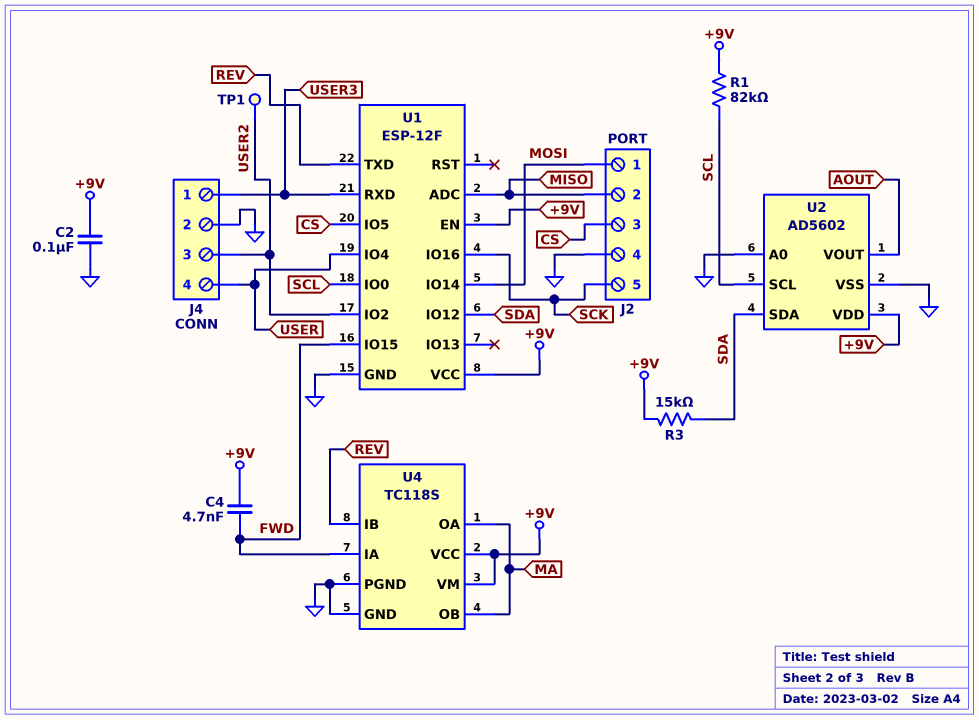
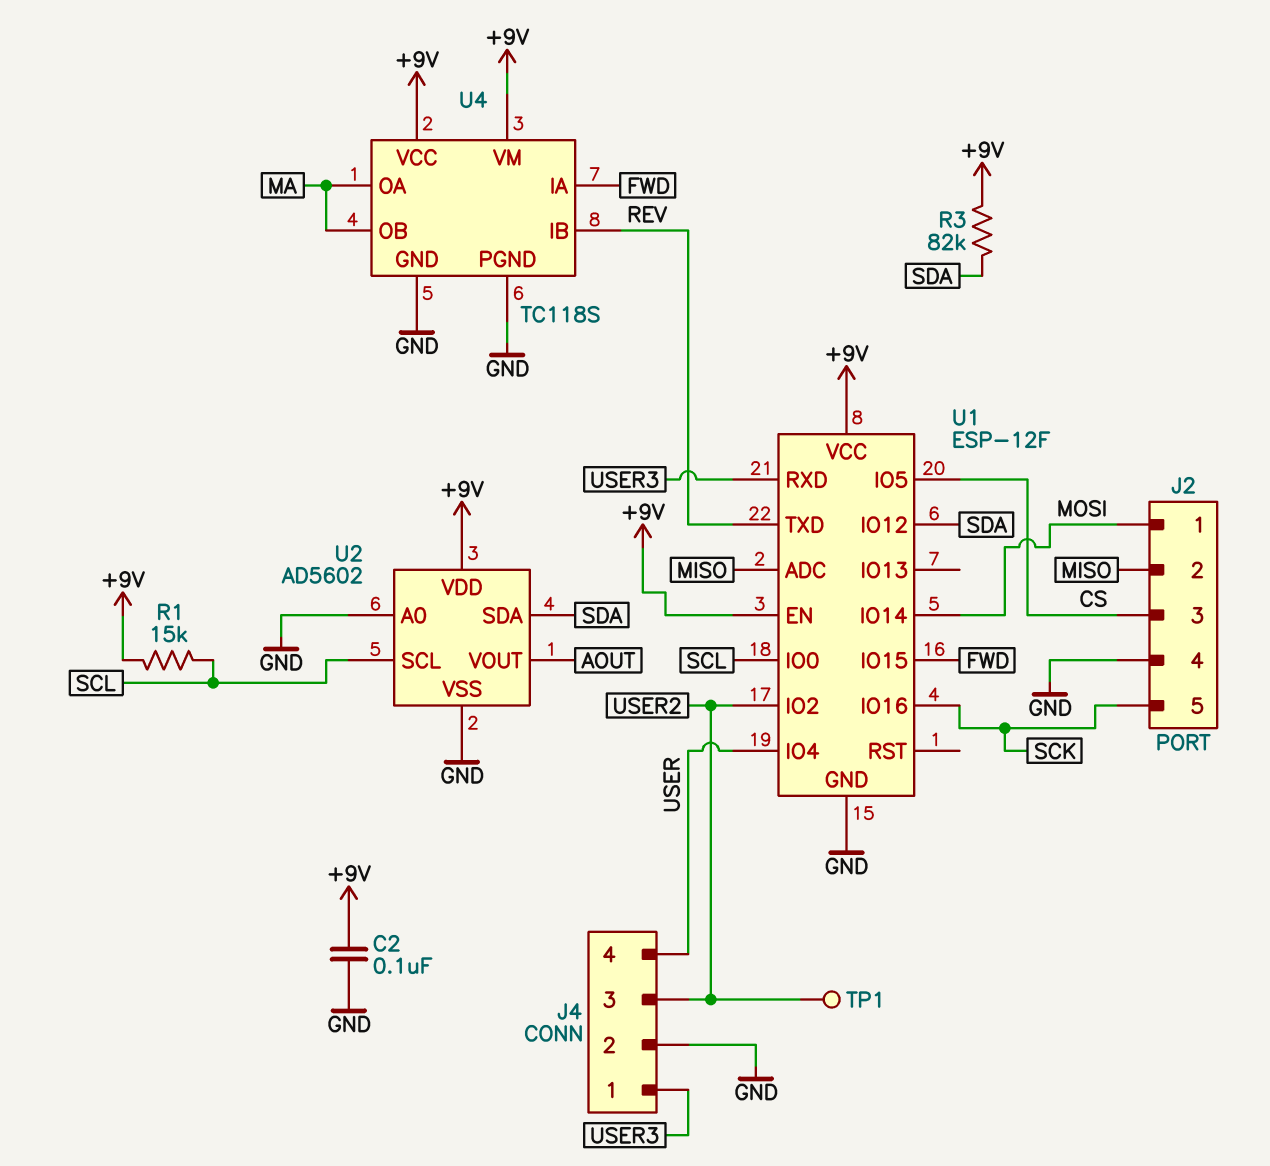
C4: 4.7nF (+9V, FWD) -> none
R1: 82k (+9V, SCL) -> 15k (+9V, SCL)
R3: 15k (+9V, SDA) -> 82k (+9V, SDA)

